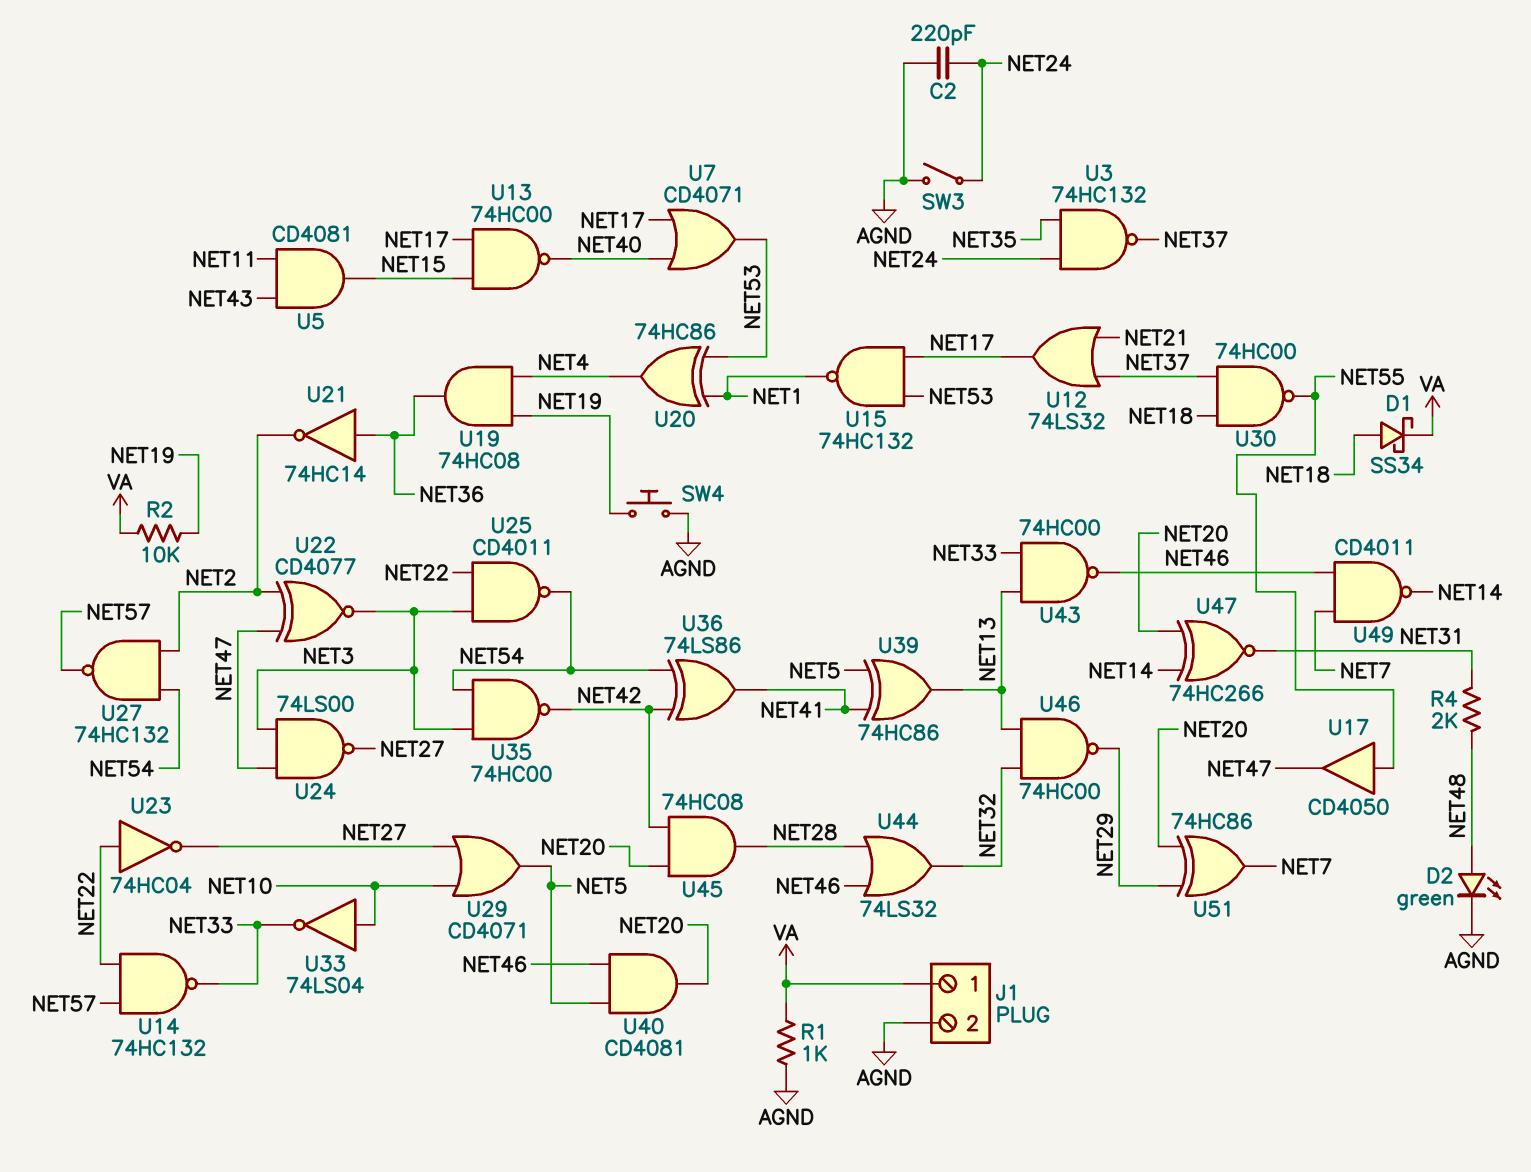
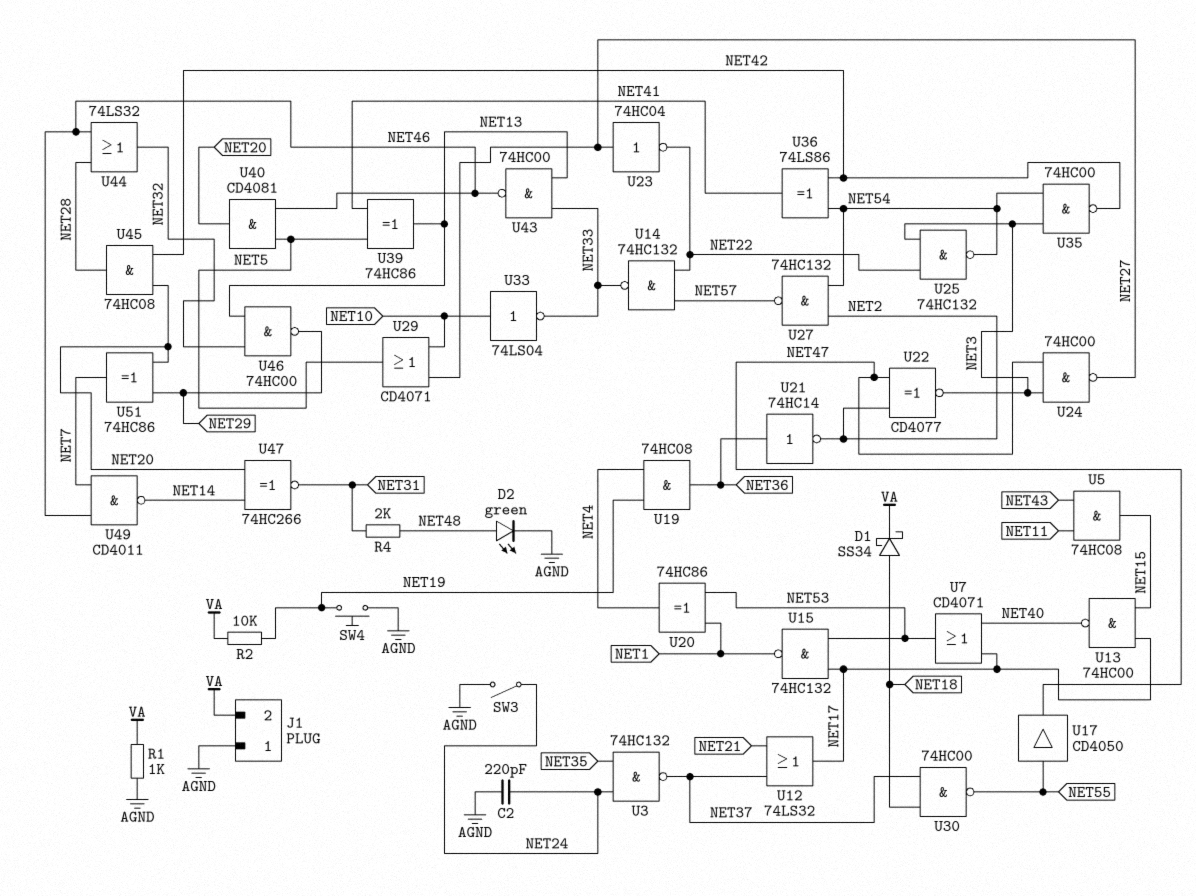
J1 pin 1: VA -> AGND
J1 pin 2: AGND -> VA
U5: AND CD4081 (in NET11, in NET43, out NET15) -> AND 74HC08 (in NET11, in NET43, out NET15)
U23: NOT 74HC04 (in NET22, out NET27) -> NOT 74HC04 (in NET27, out NET22)
U24: NAND 74LS00 (in NET3, in NET47, out NET27) -> NAND 74HC00 (in NET3, in NET47, out NET27)
U25: NAND CD4011 (in NET3, in NET22, out NET54) -> NAND 74HC132 (in NET3, in NET22, out NET54)

